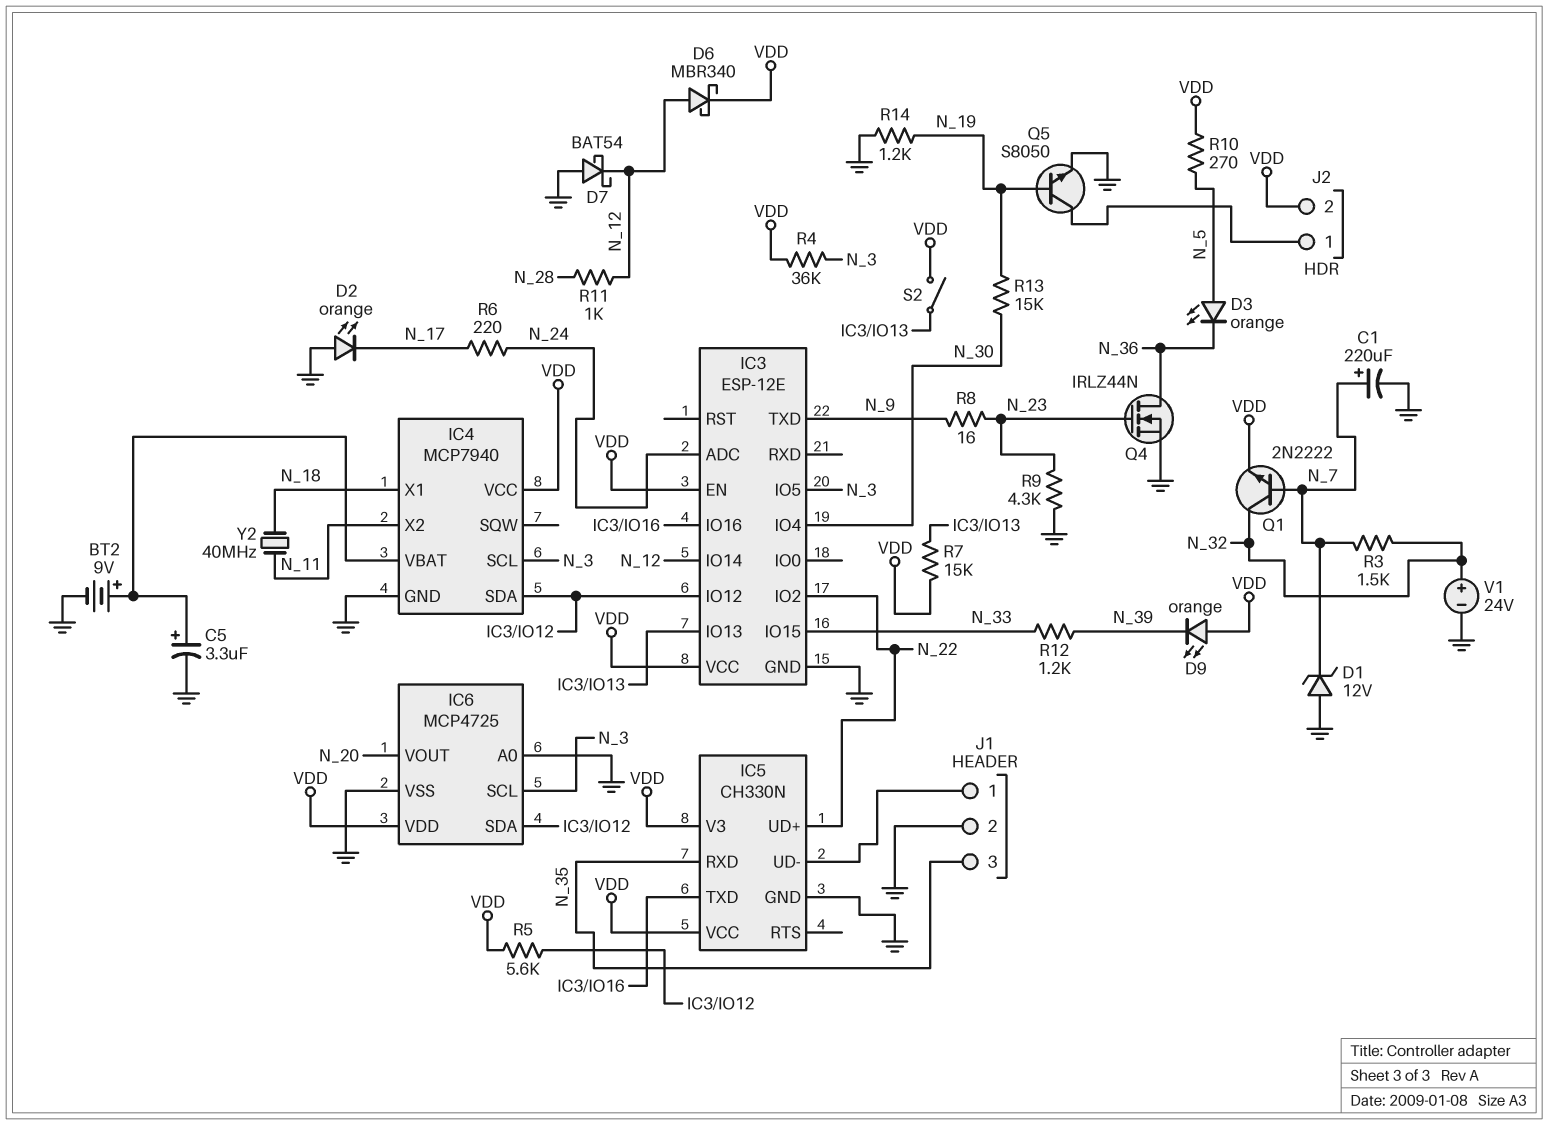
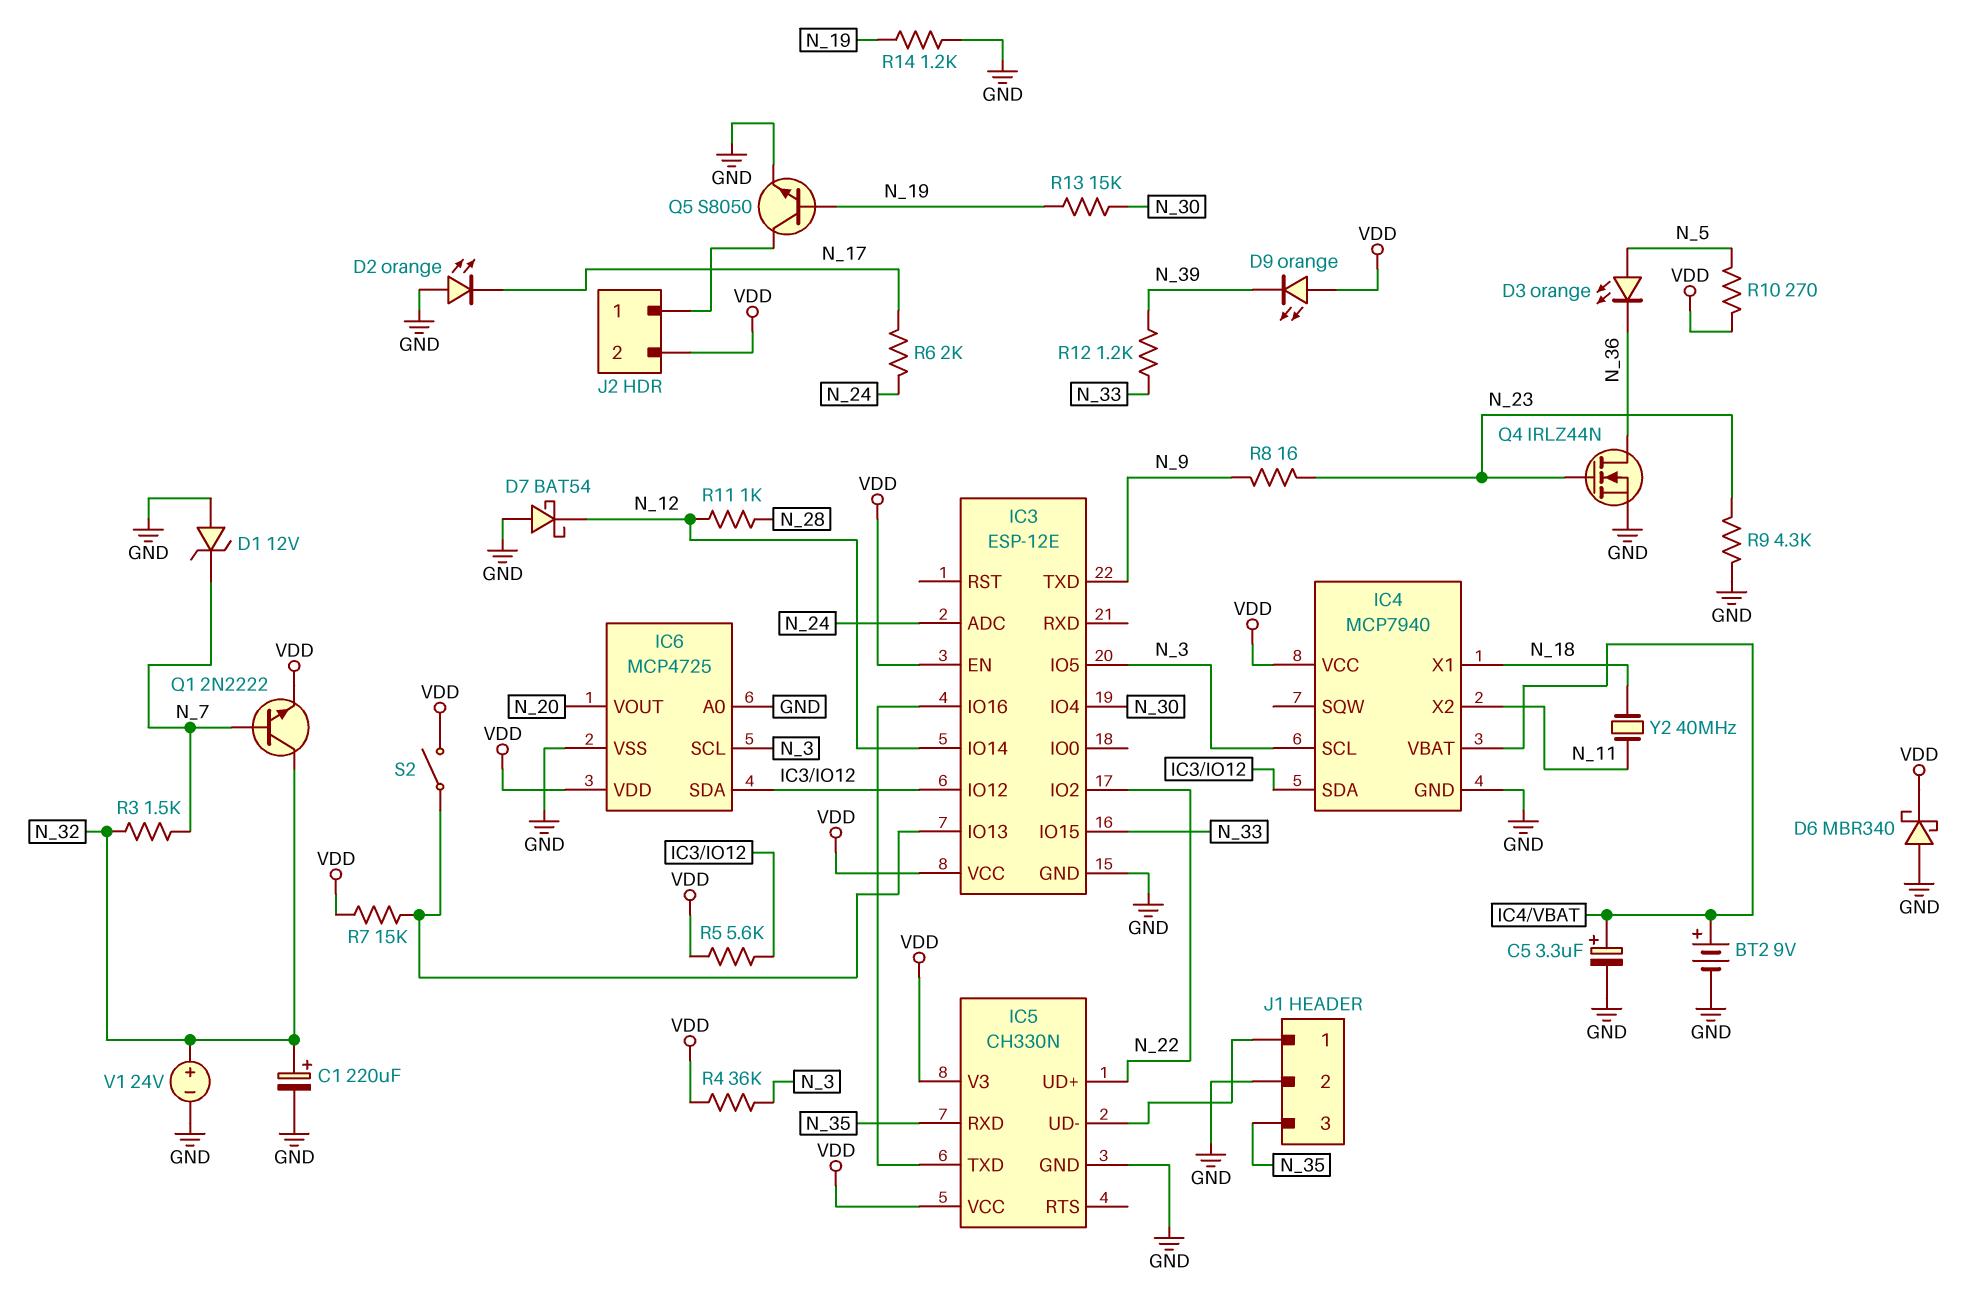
C1: 220uF (plus N_7, minus GND) -> 220uF (plus N_32, minus GND)
D6: schottky MBR340 (A N_12, K VDD) -> schottky MBR340 (A GND, K VDD)
R6: 220 (N_17, N_24) -> 2k (N_17, N_24)

